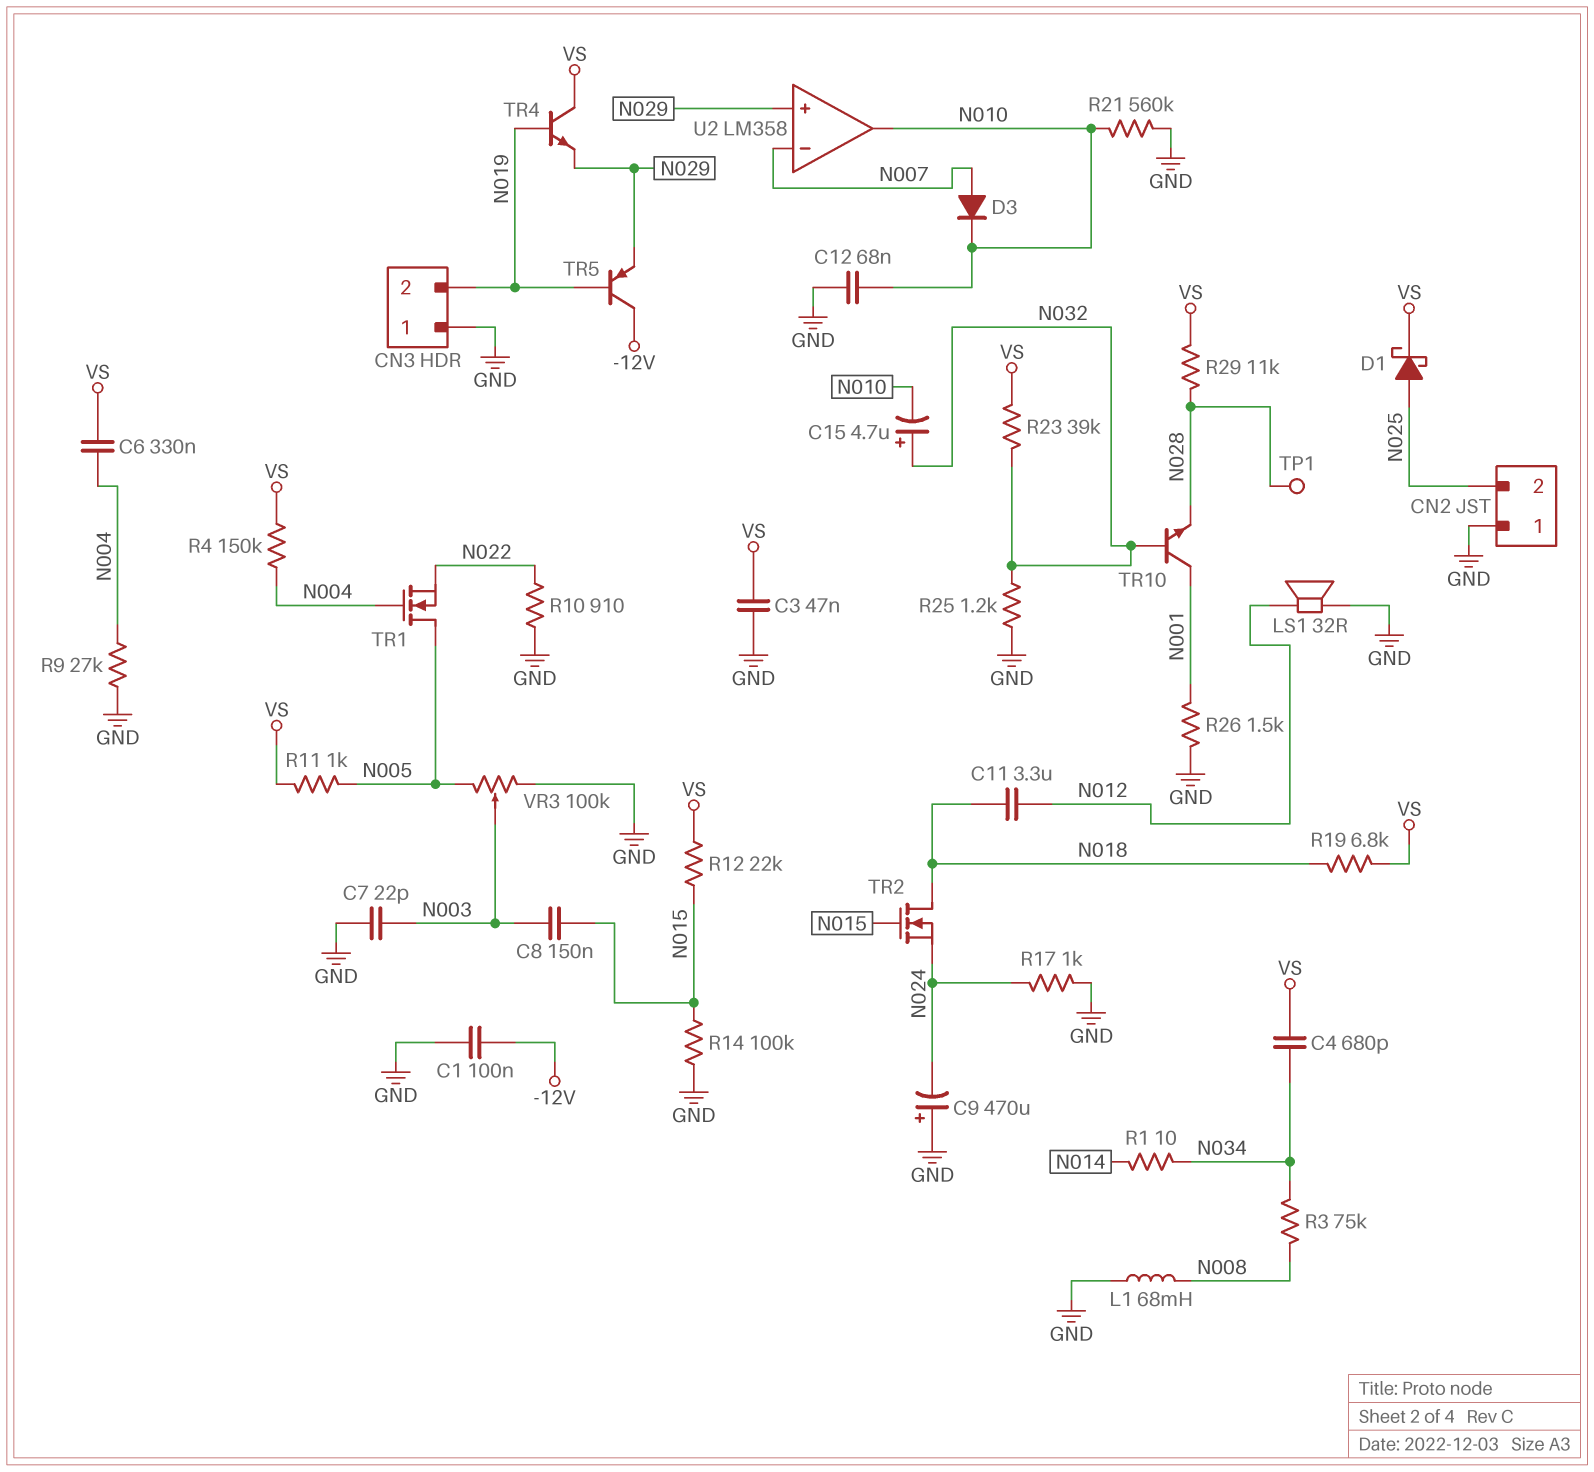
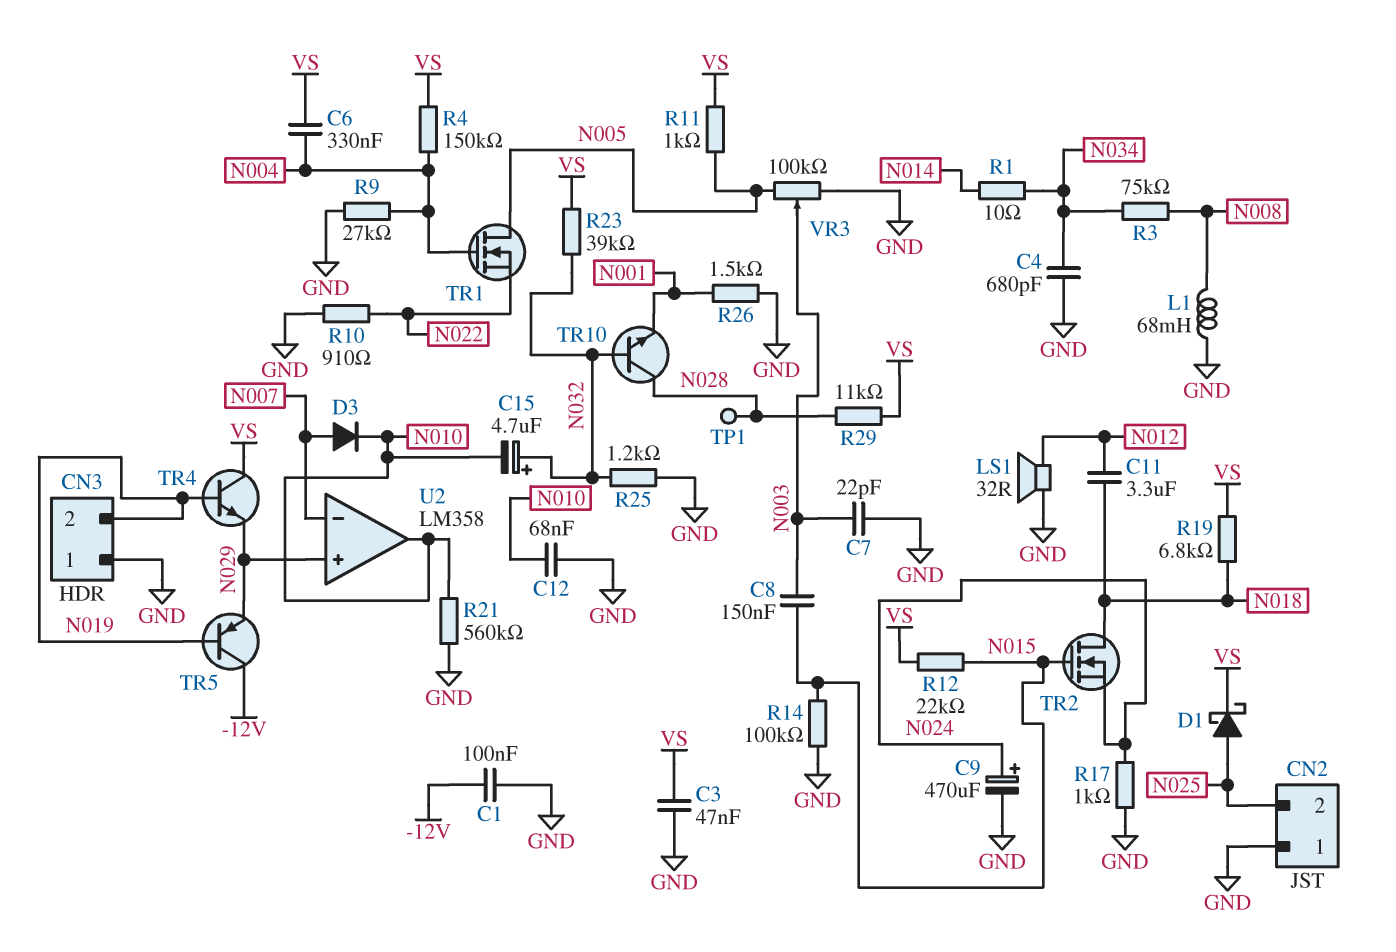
C4: 680pF (N034, VS) -> 680pF (GND, N034)
C9: 470uF (plus GND, minus N024) -> 470uF (plus N024, minus GND)
TR10: NPN (B N032, C N001, E N028) -> NPN (B N032, C N028, E N001)

